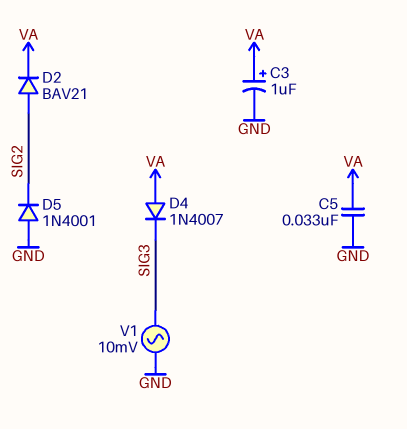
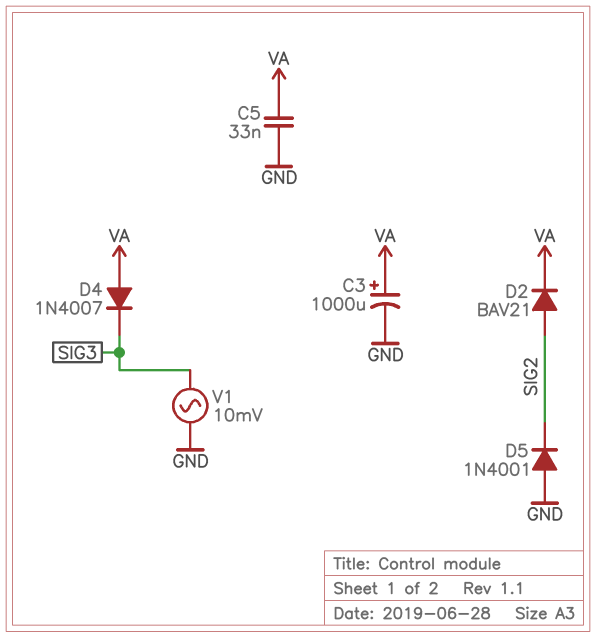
C3: 1uF (plus VA, minus GND) -> 1000uF (plus VA, minus GND)

